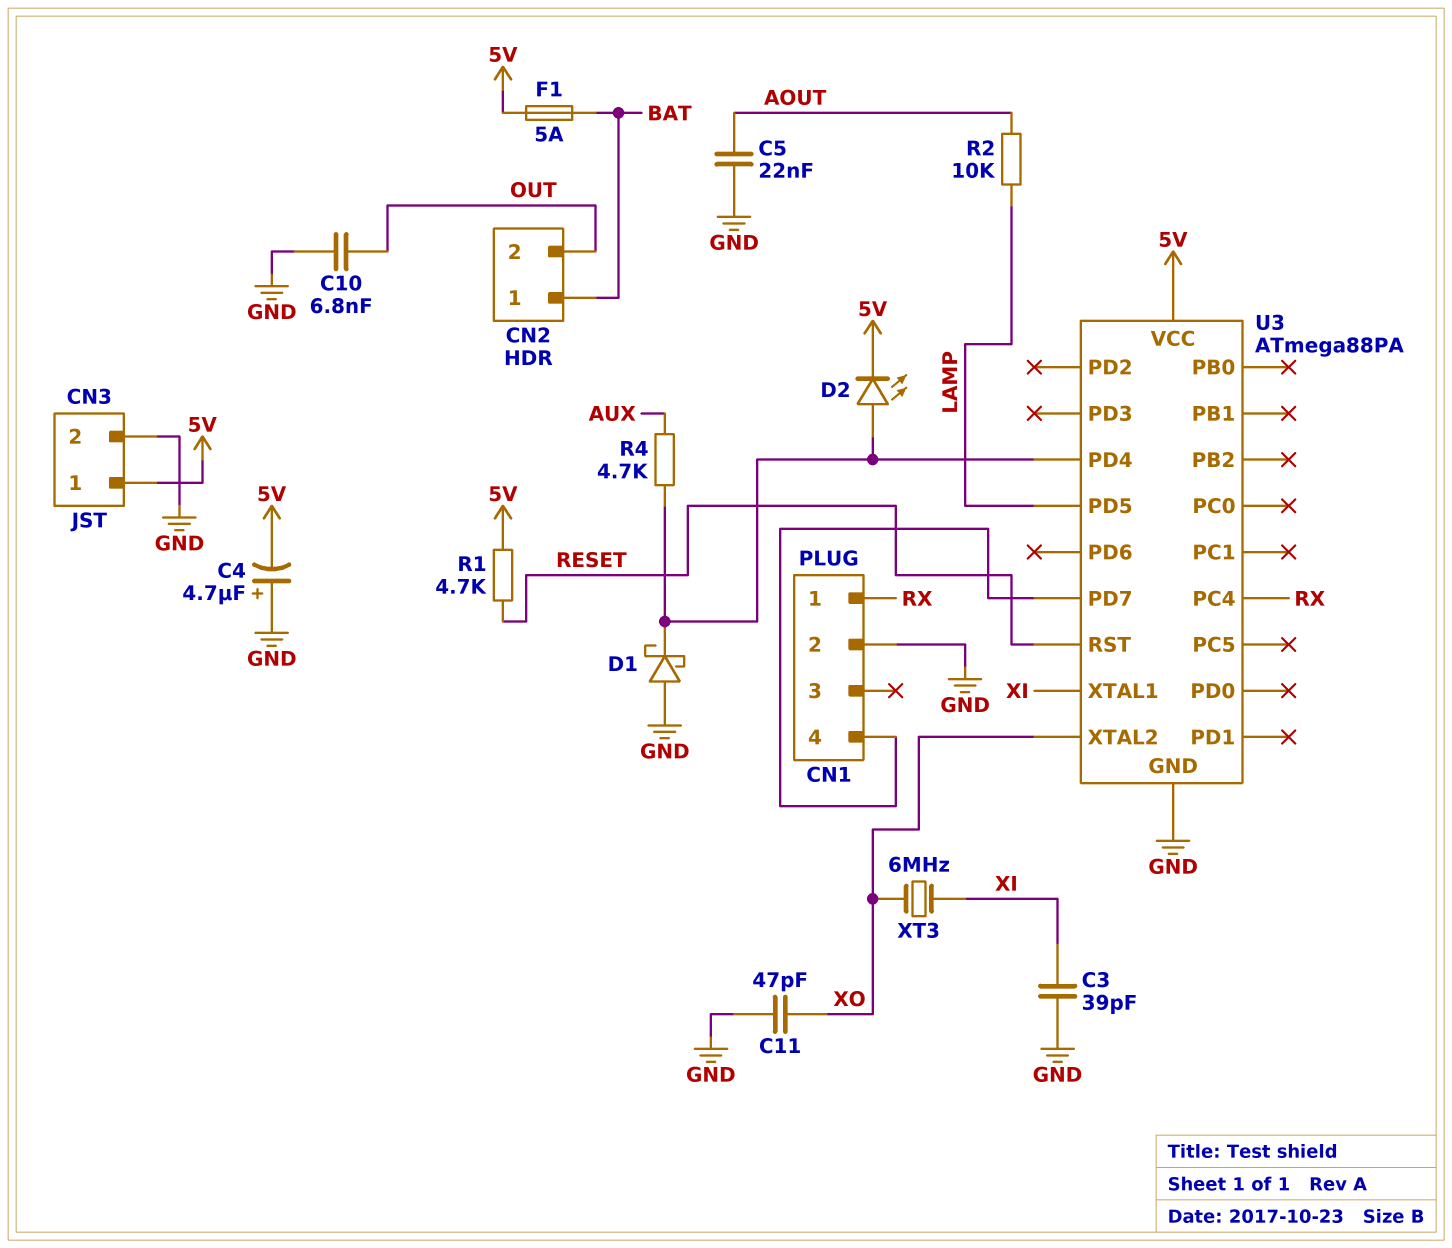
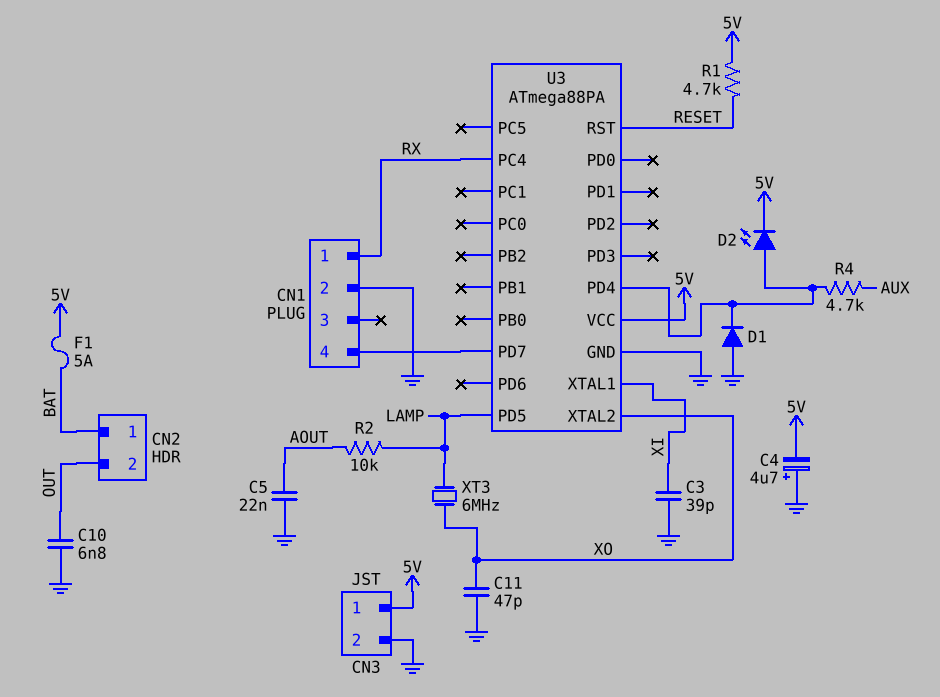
D1: schottky (A GND, K U3/PD4) -> diode (A GND, K U3/PD4)
XT3: 6MHz (XI, XO) -> 6MHz (LAMP, XO)

